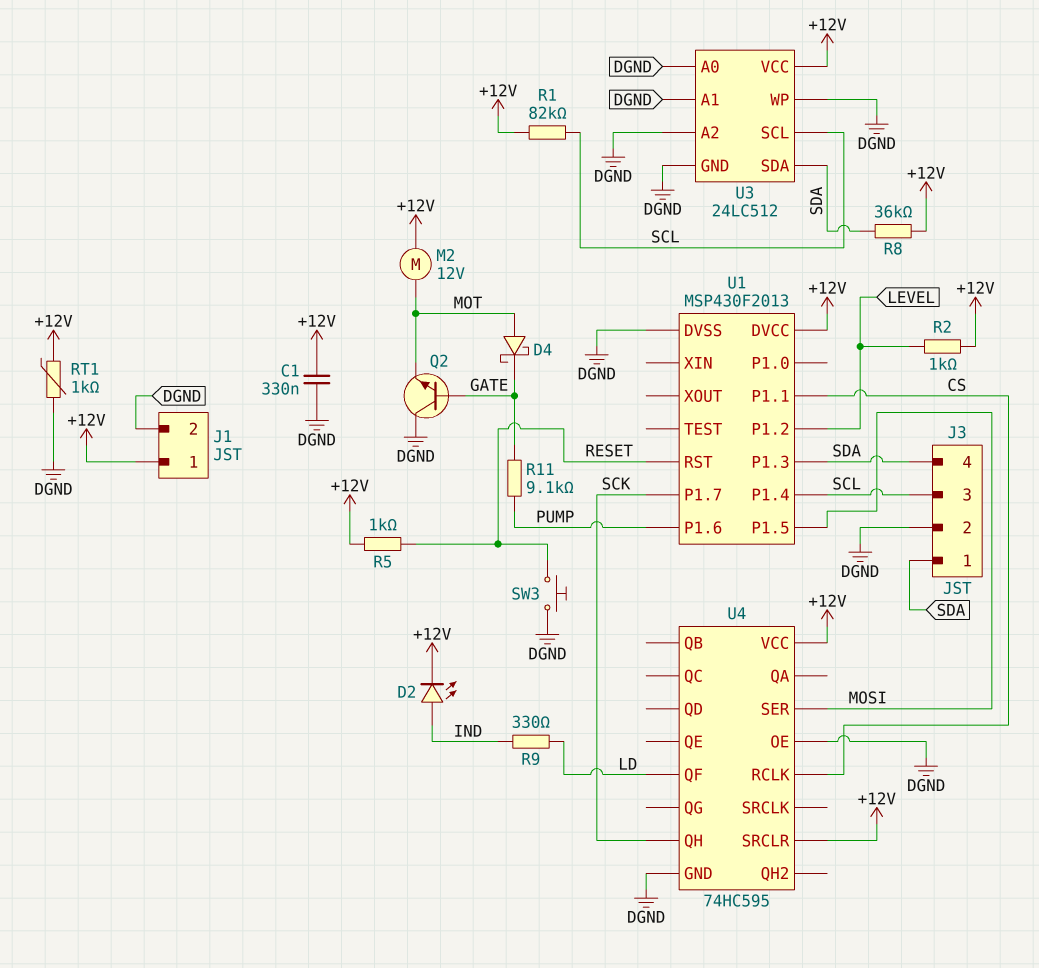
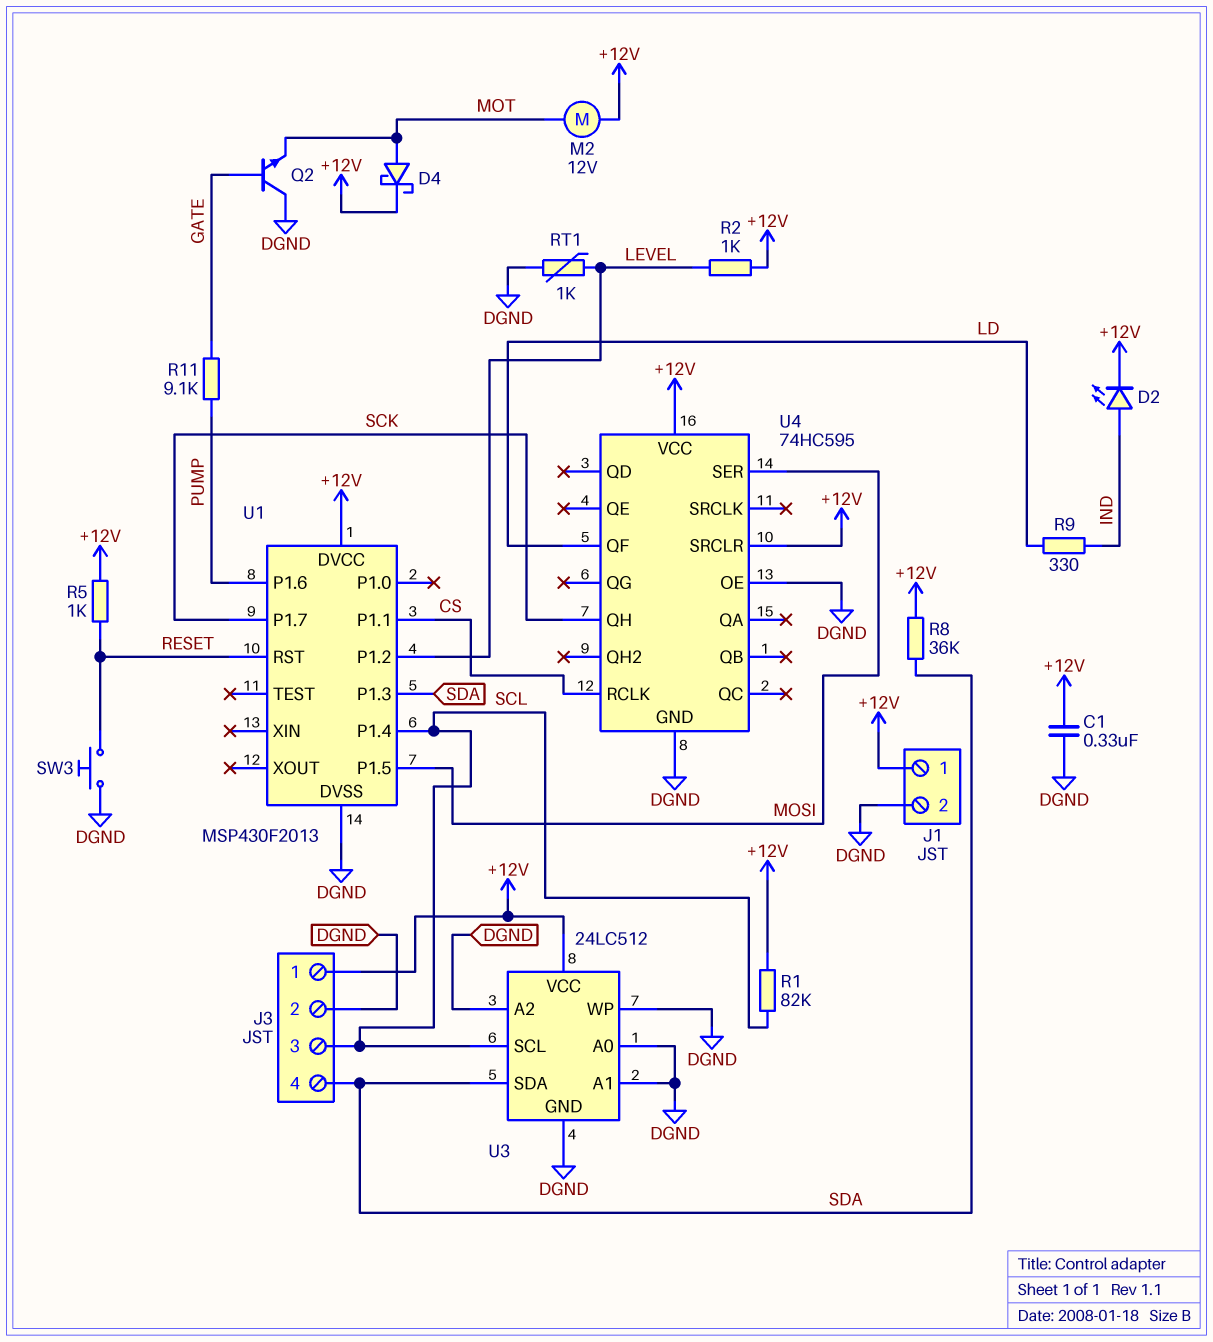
D4: schottky (A MOT, K GATE) -> schottky (A MOT, K +12V)
J3 pin 1: SDA -> +12V
RT1: 1k (+12V, DGND) -> 1k (DGND, LEVEL)

